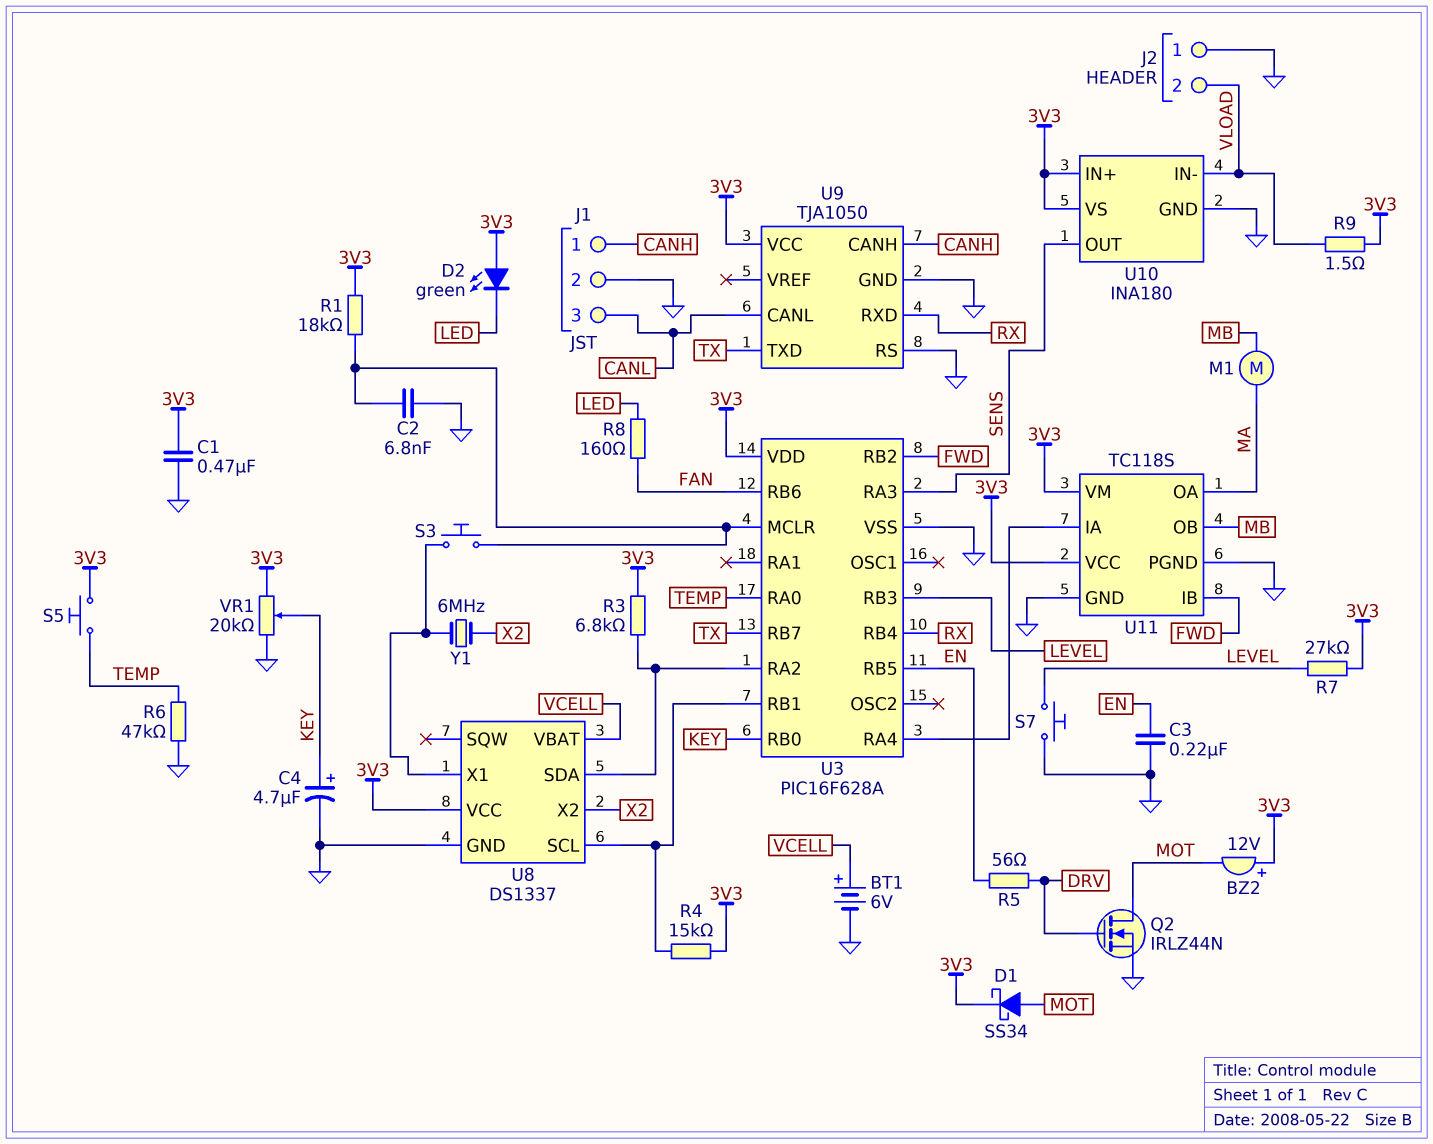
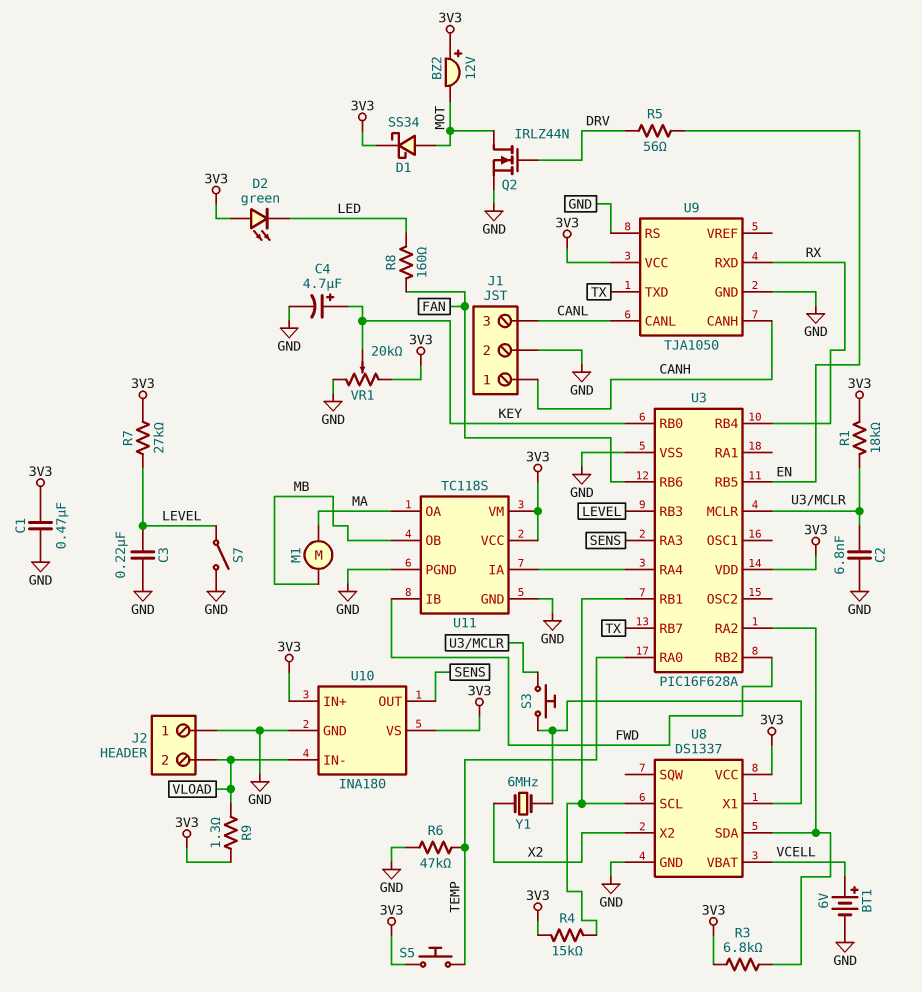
C3: 220nF (EN, GND) -> 220nF (GND, LEVEL)
R9: 1.5 (3V3, VLOAD) -> 1.3 (3V3, VLOAD)
S7: button (GND, LEVEL) -> switch (GND, LEVEL)

